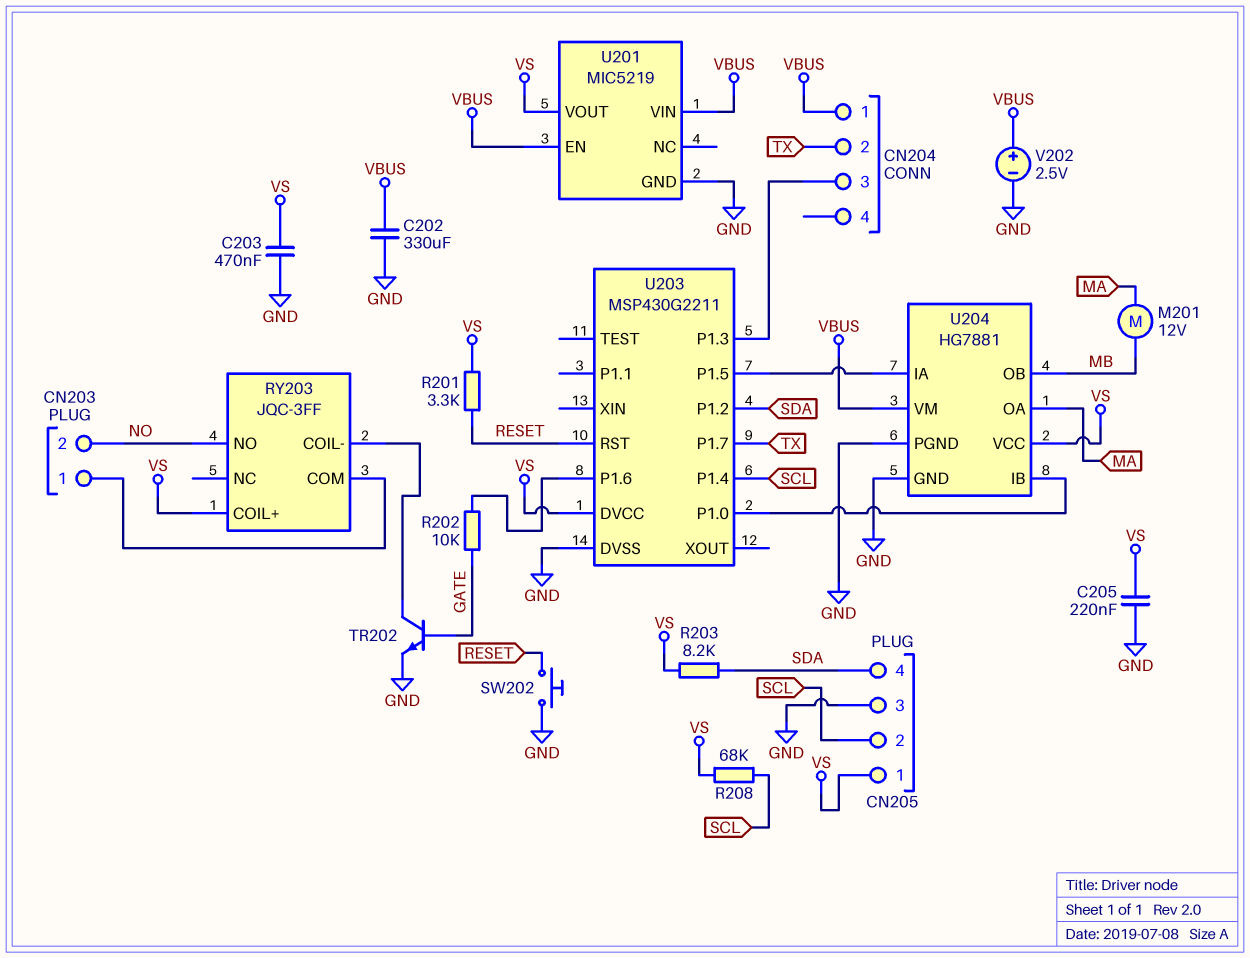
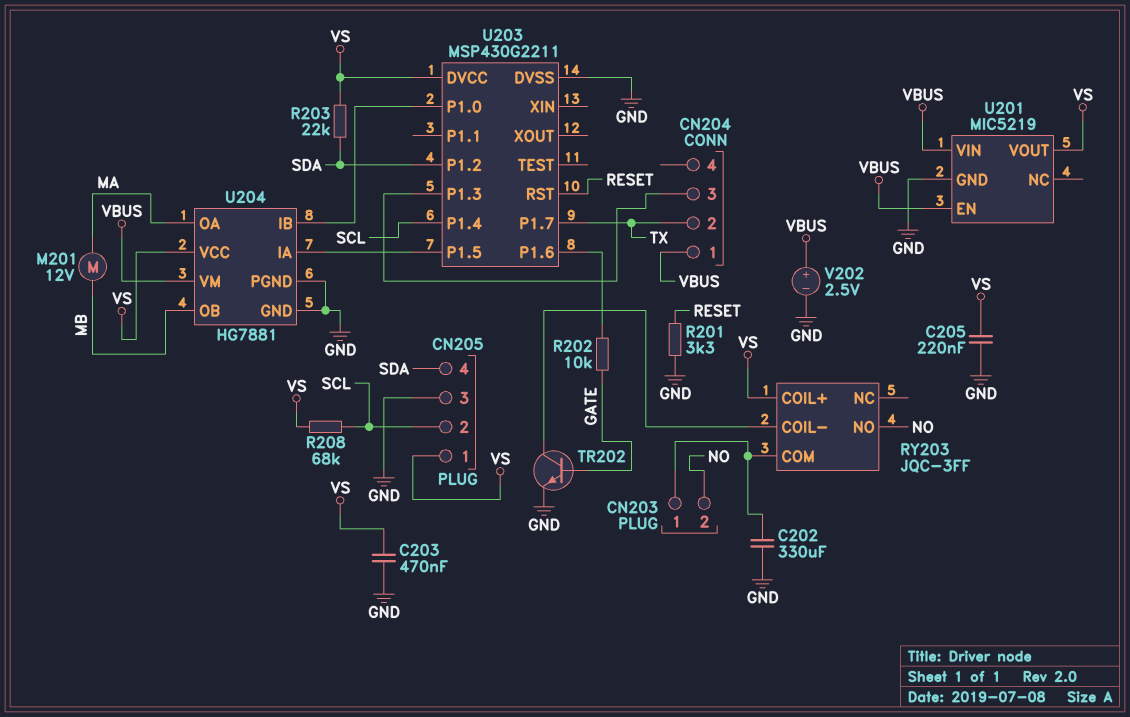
C202: 330uF (GND, VBUS) -> 330uF (CN203/1, GND)
R201: 3.3k (RESET, VS) -> 3.3k (GND, RESET)
R203: 8.2k (SDA, VS) -> 22k (SDA, VS)
SW202: button (GND, RESET) -> none

